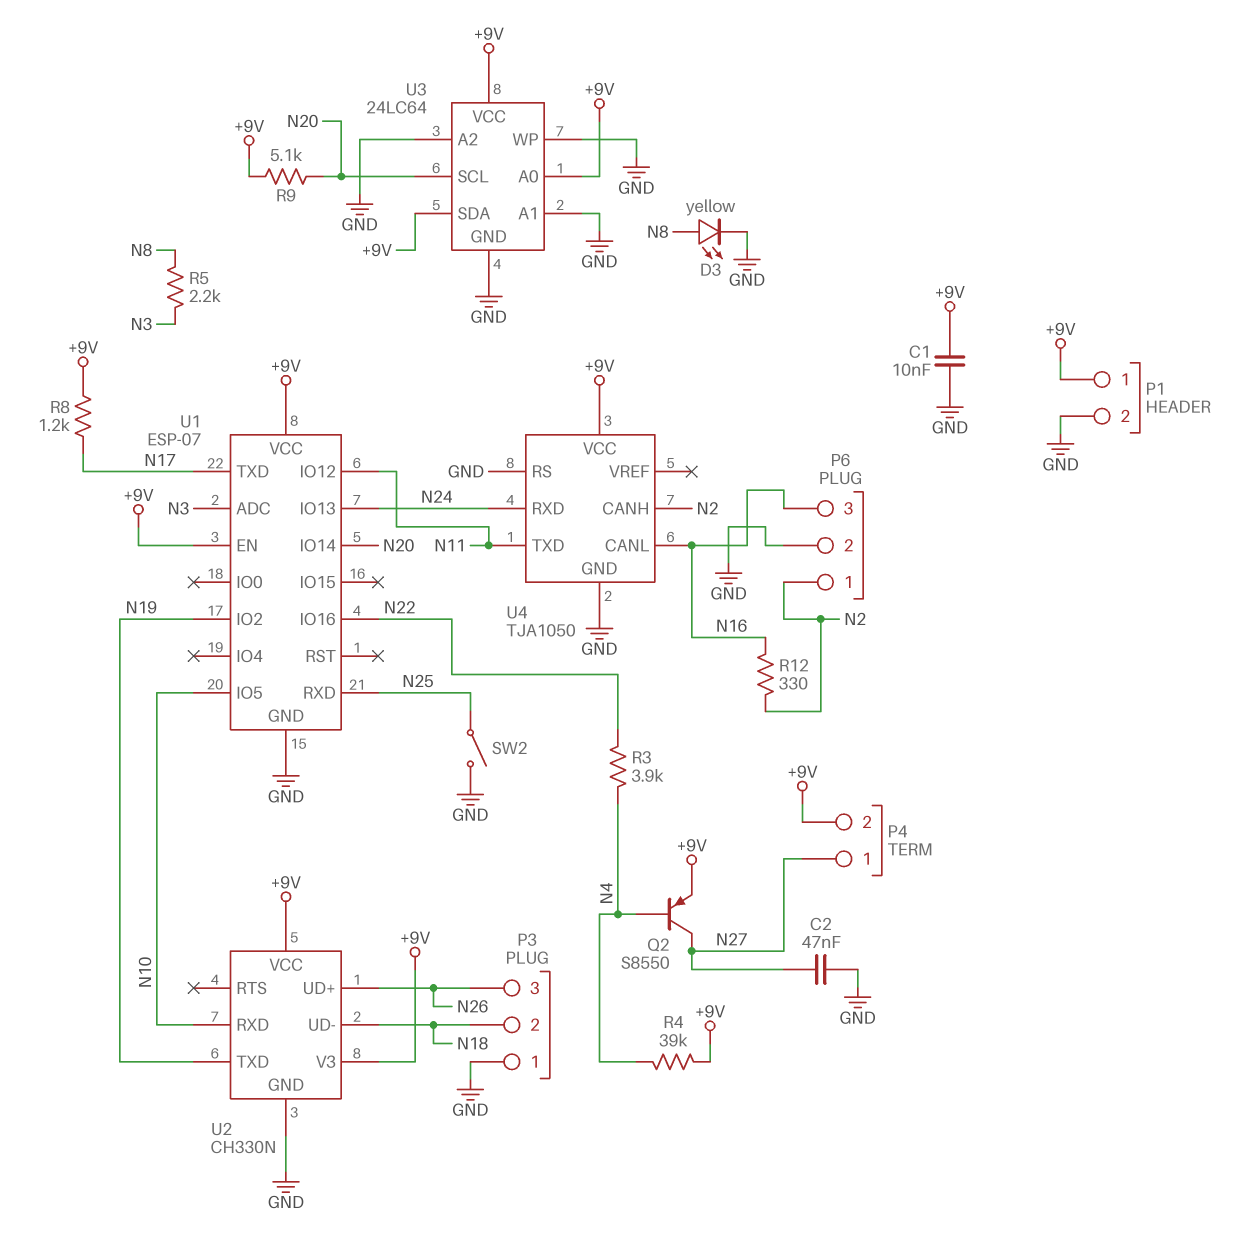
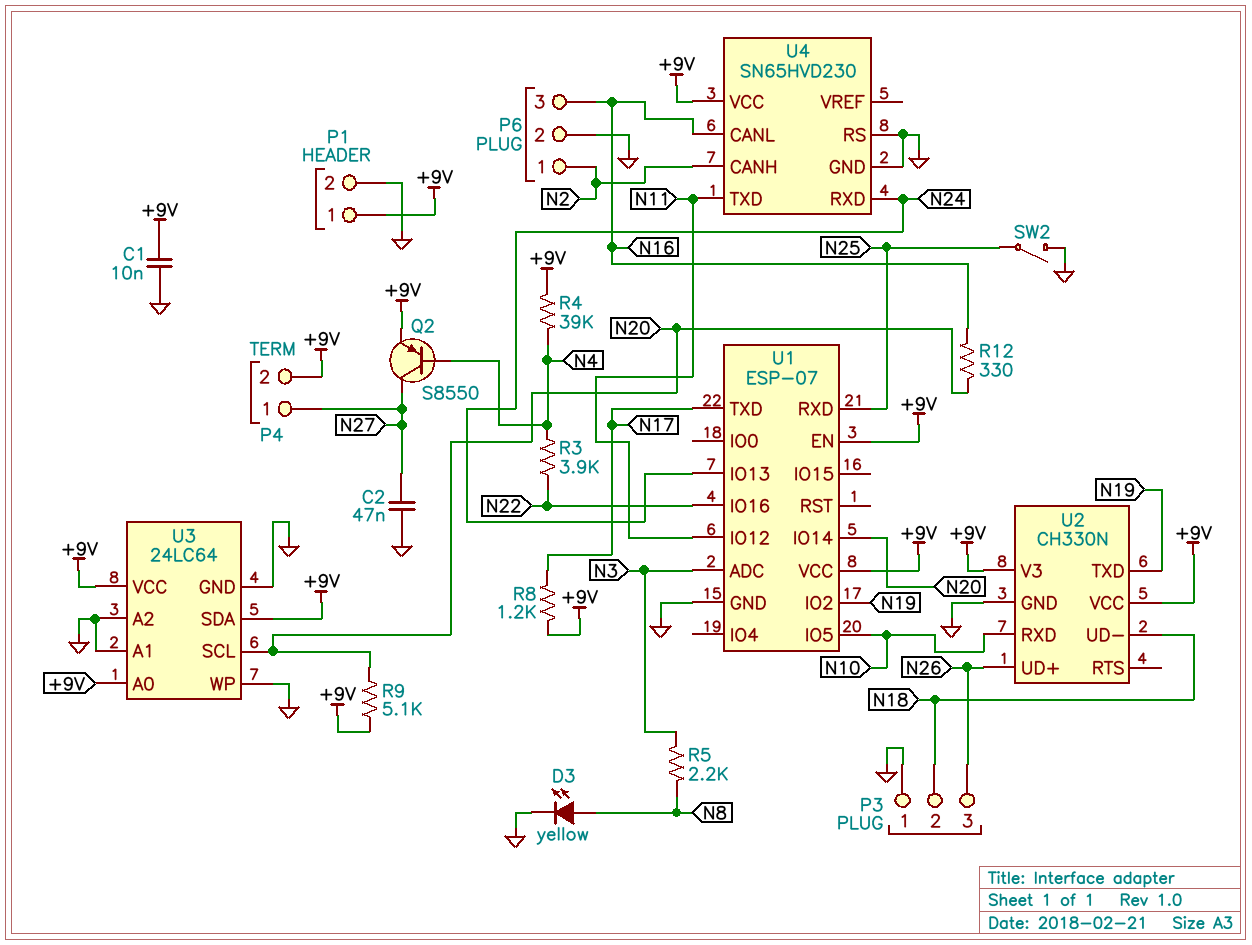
R12: 330 (N2, N16) -> 330 (N16, N20)
U4: TJA1050 -> SN65HVD230

